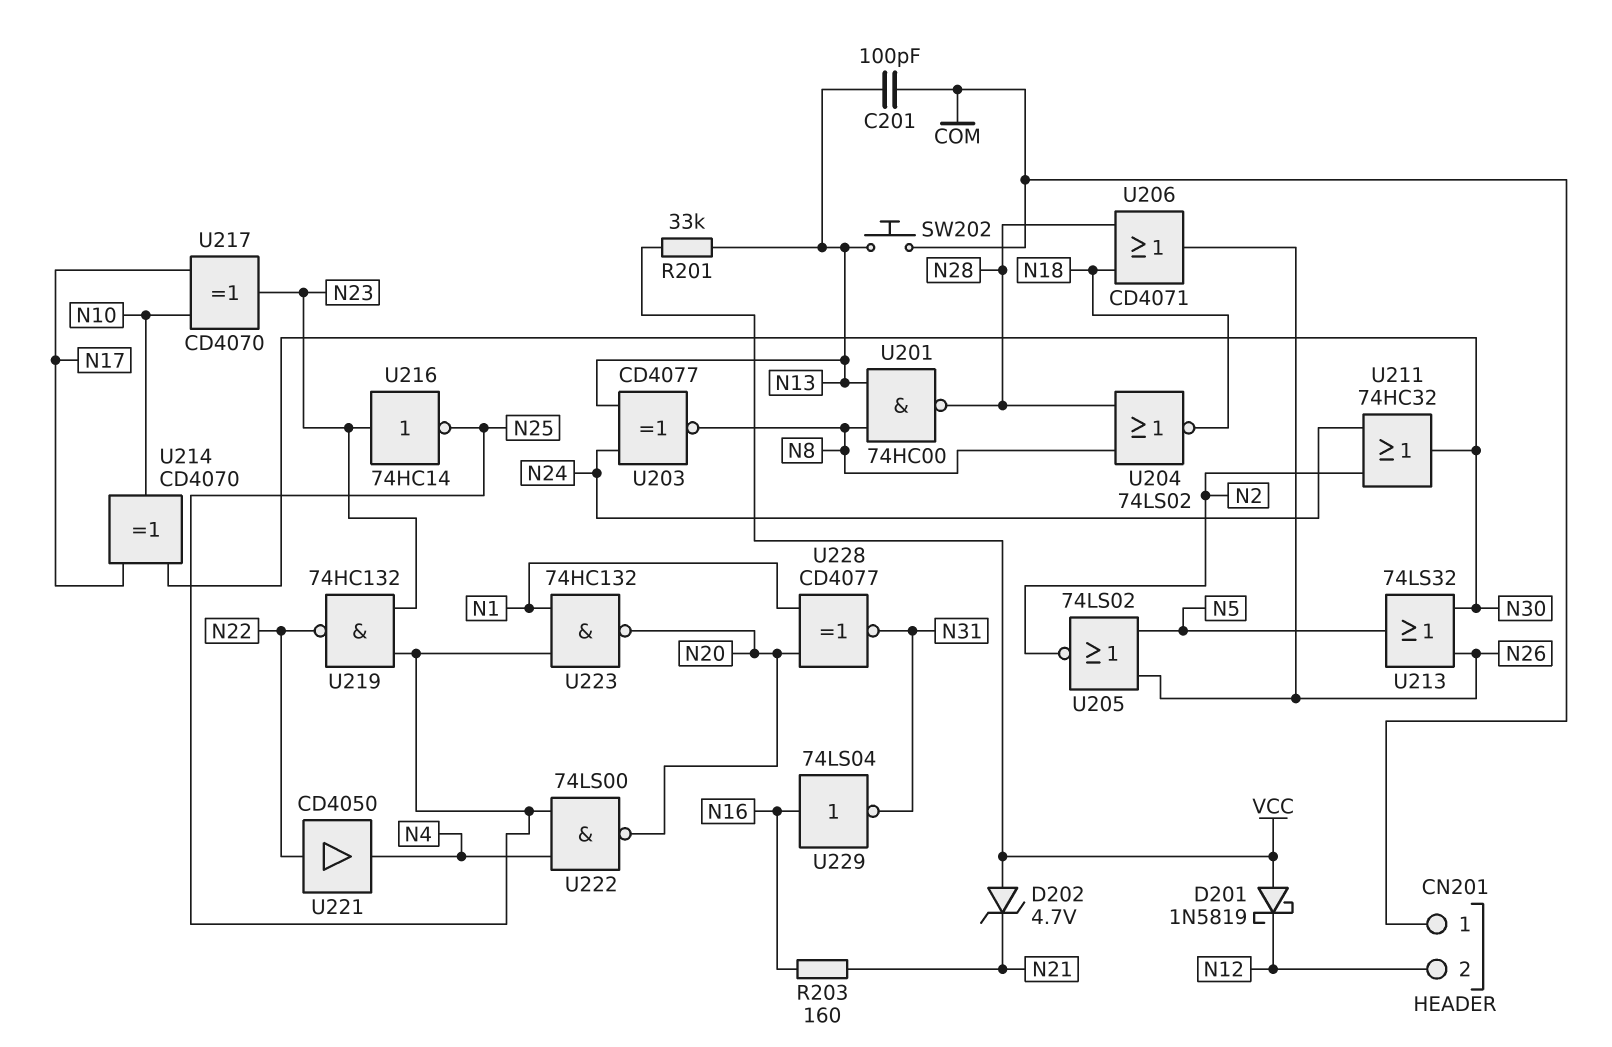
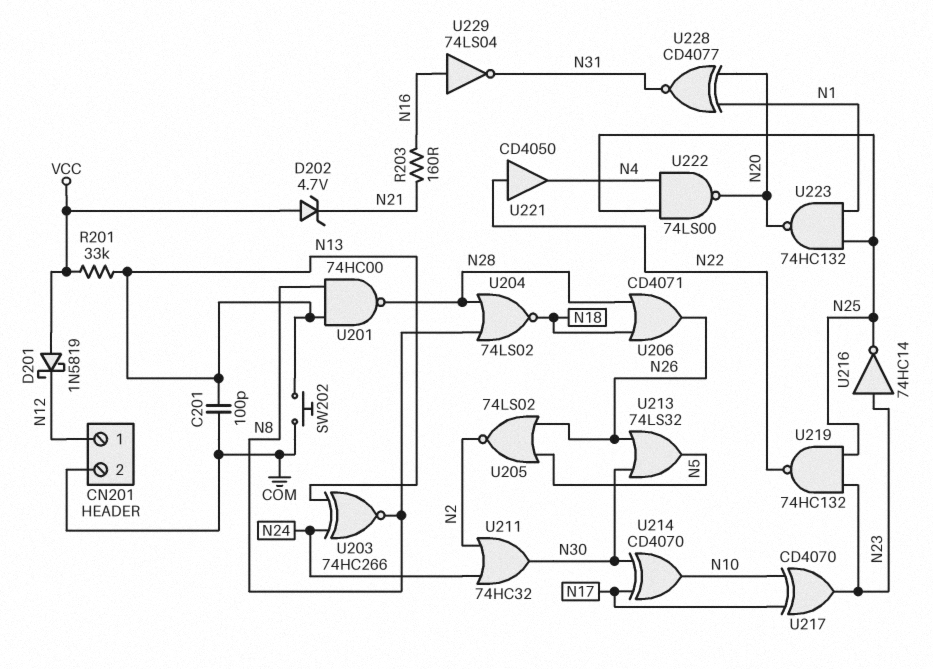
CN201 pin 1: COM -> N12
CN201 pin 2: N12 -> COM
U203: XNOR CD4077 (in N13, in N24, out N8) -> XNOR 74HC266 (in N13, in N24, out N8)

